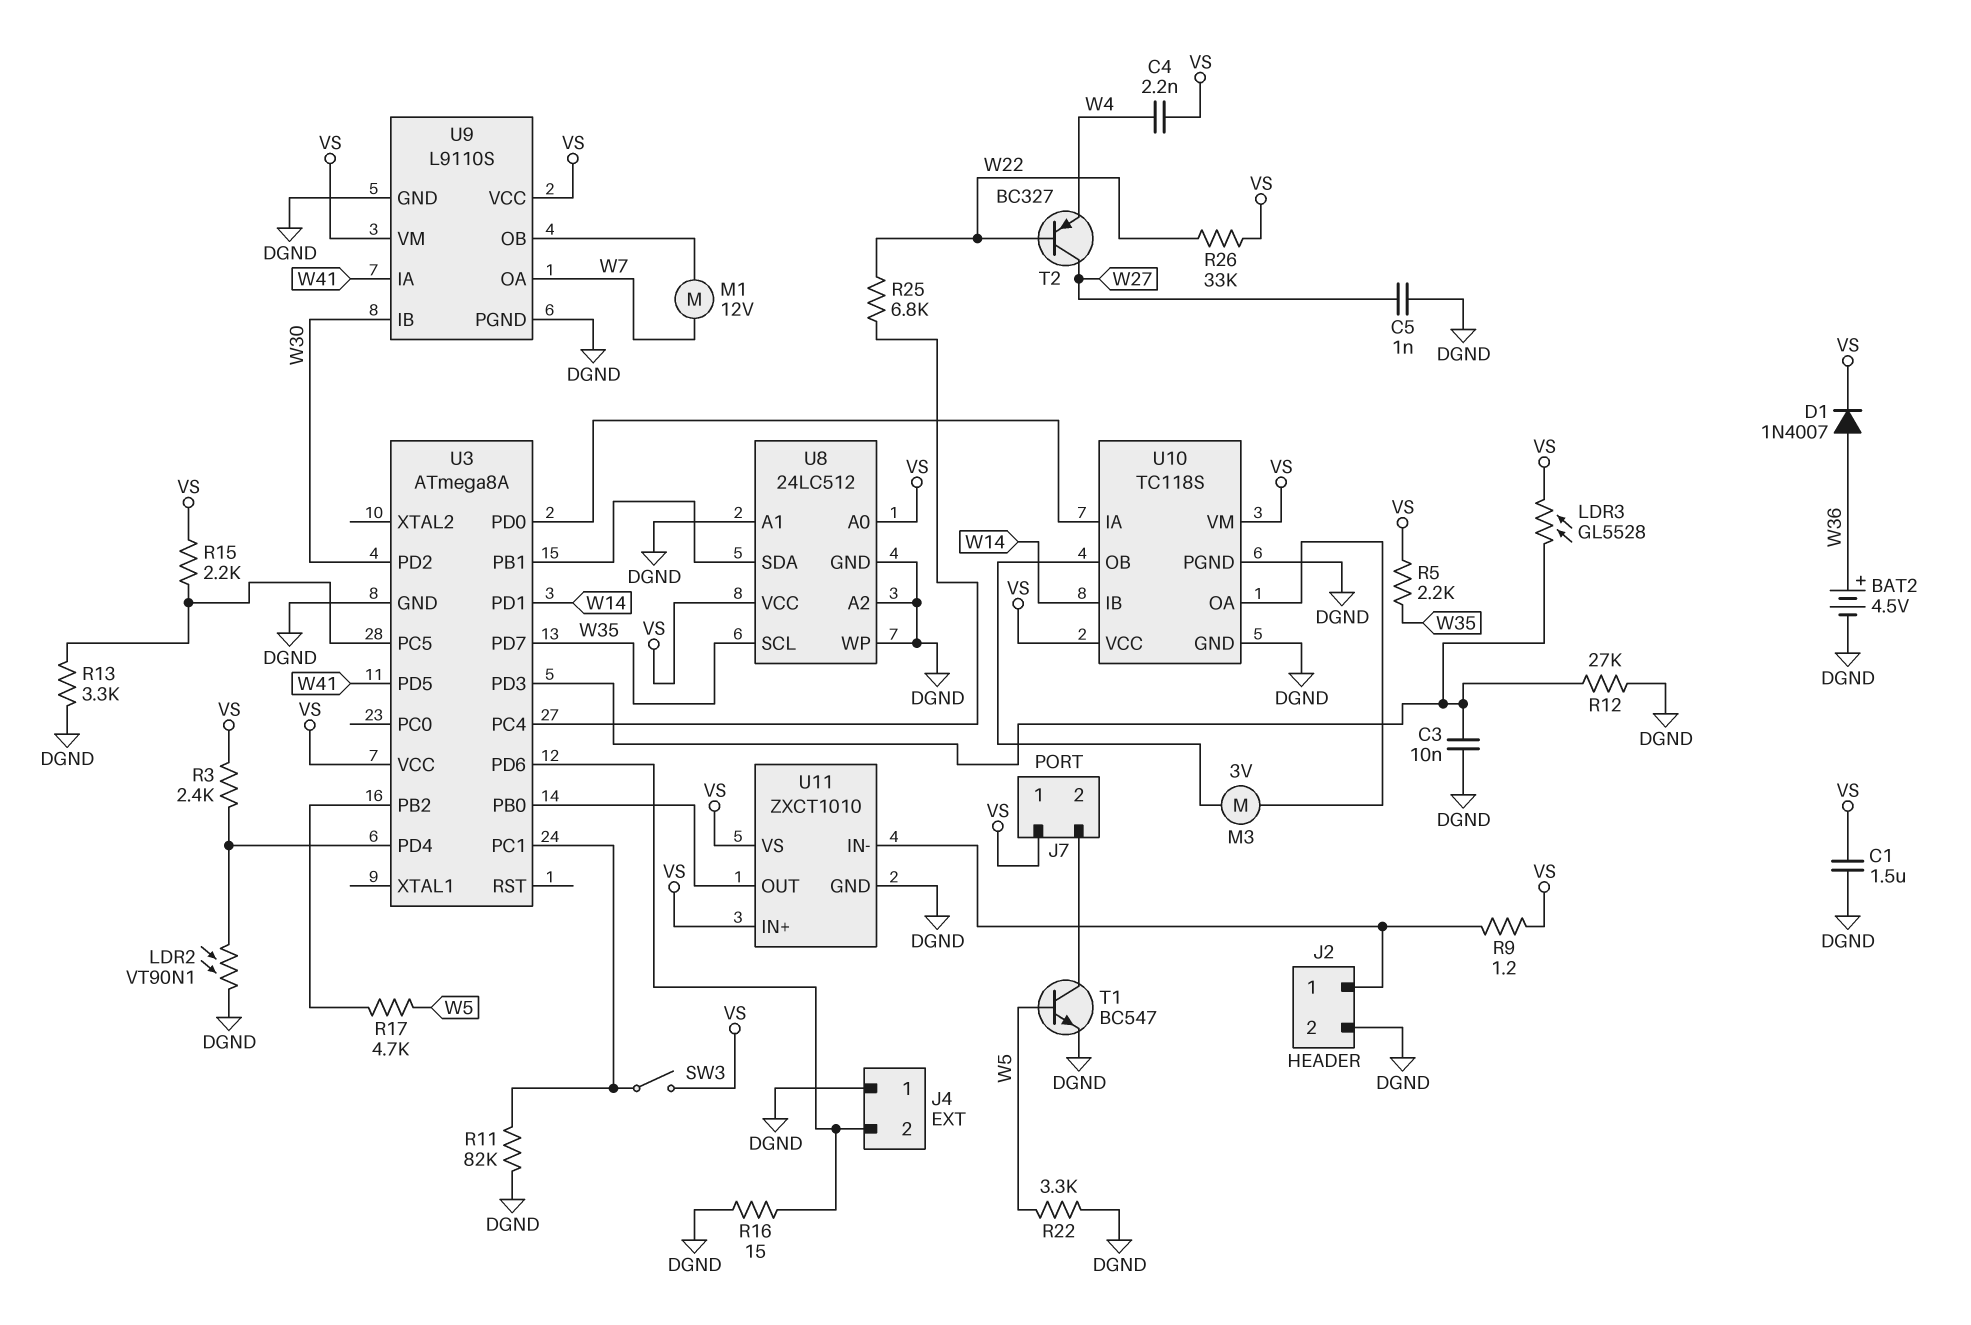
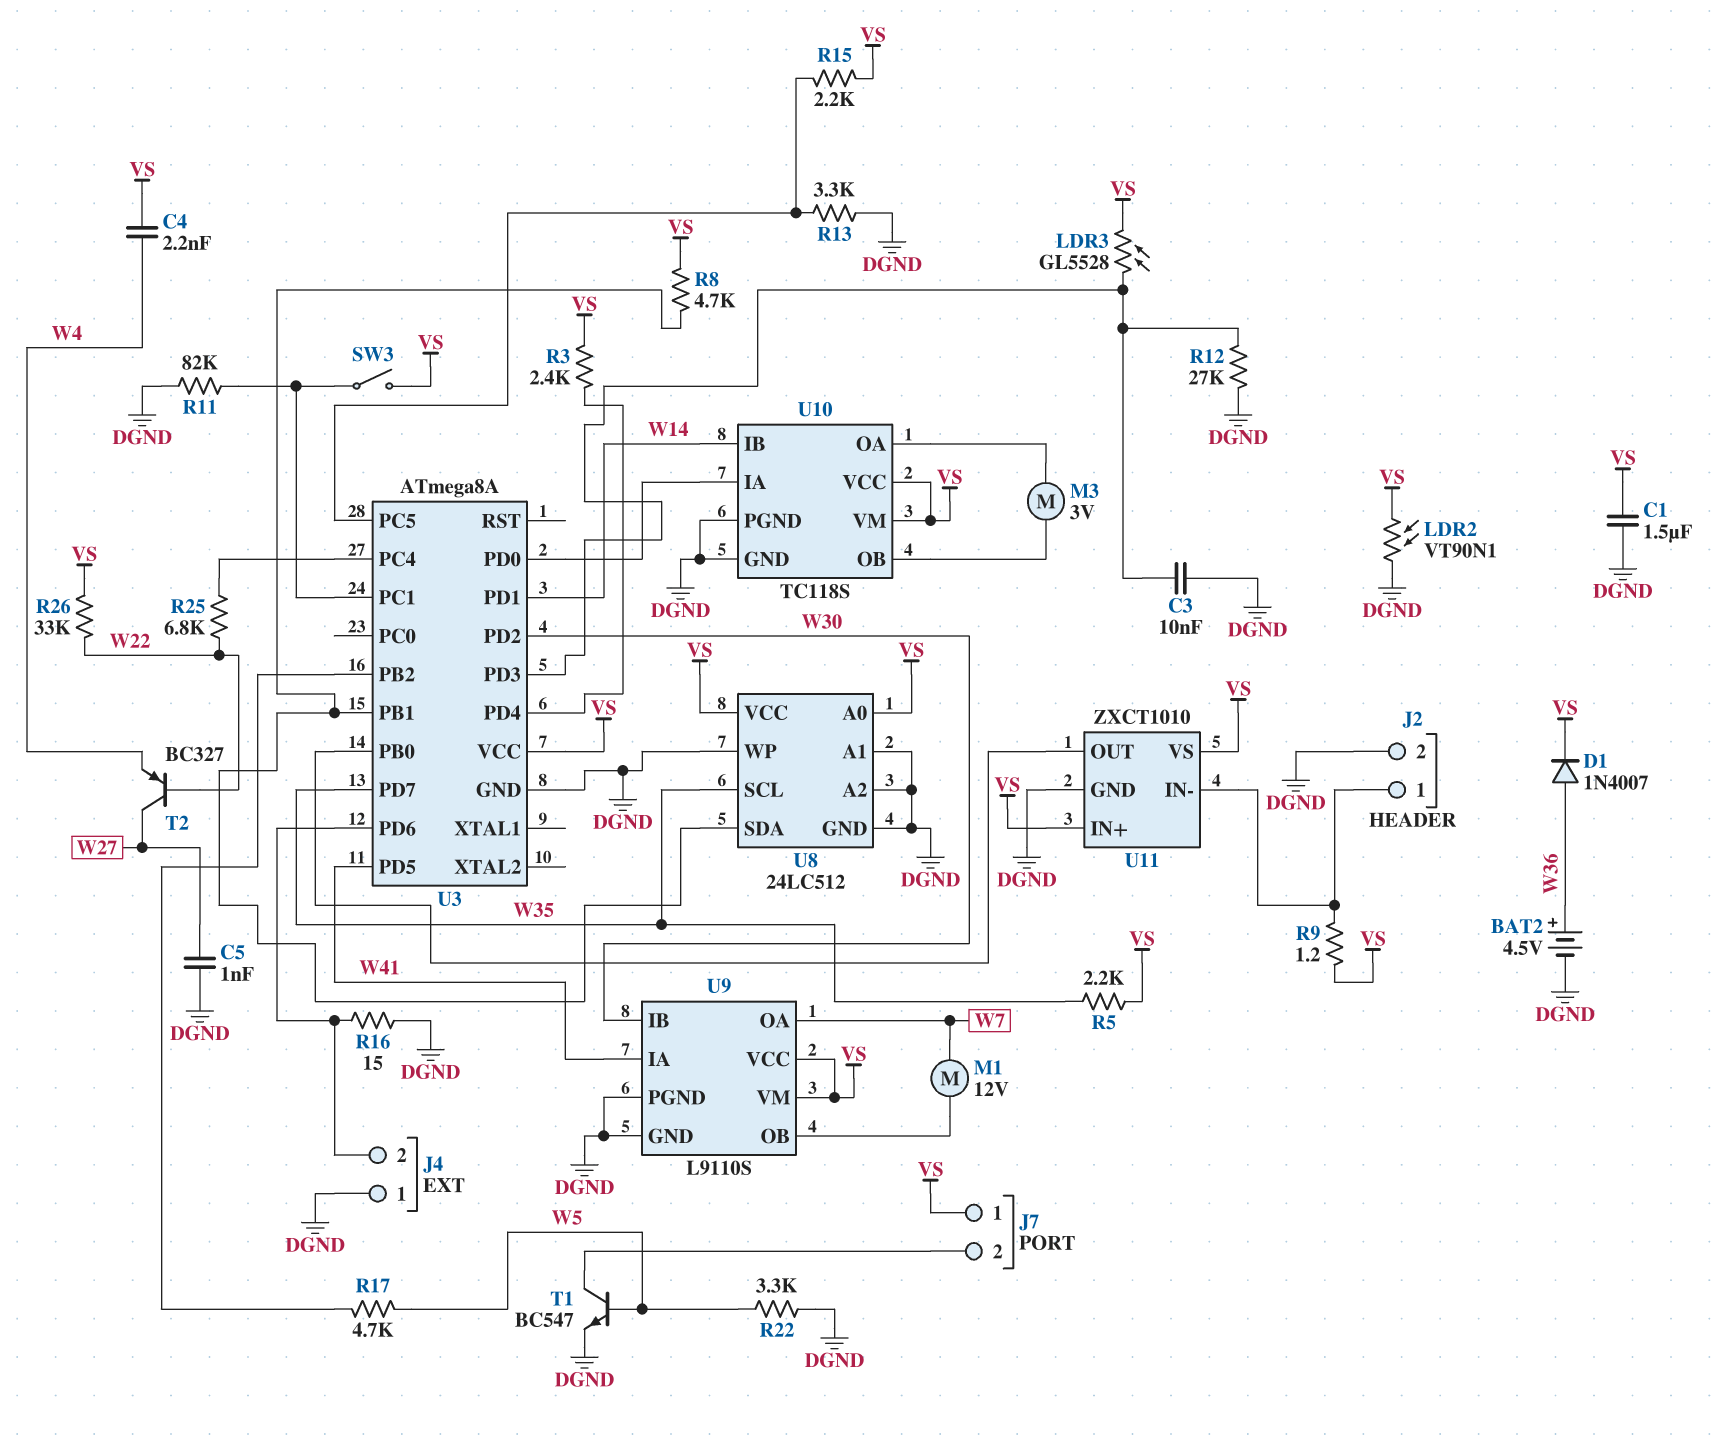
LDR2: VT90N1 (DGND, U3/PD4) -> VT90N1 (DGND, VS)
R8: none -> 4.7k (U3/PB1, VS)

